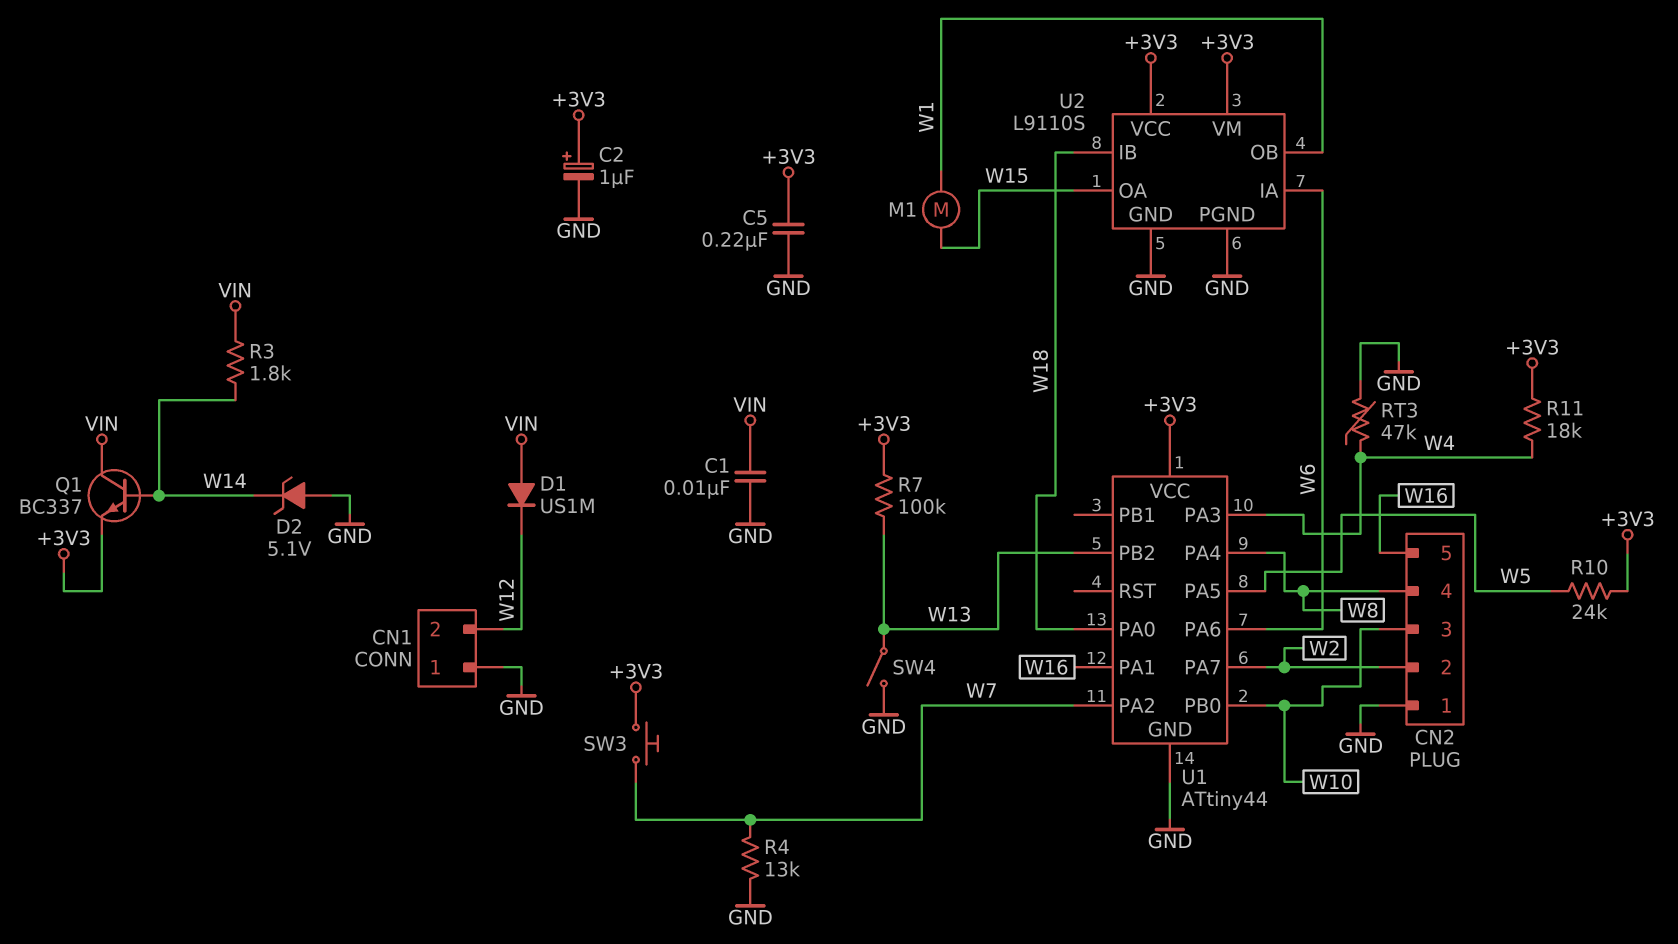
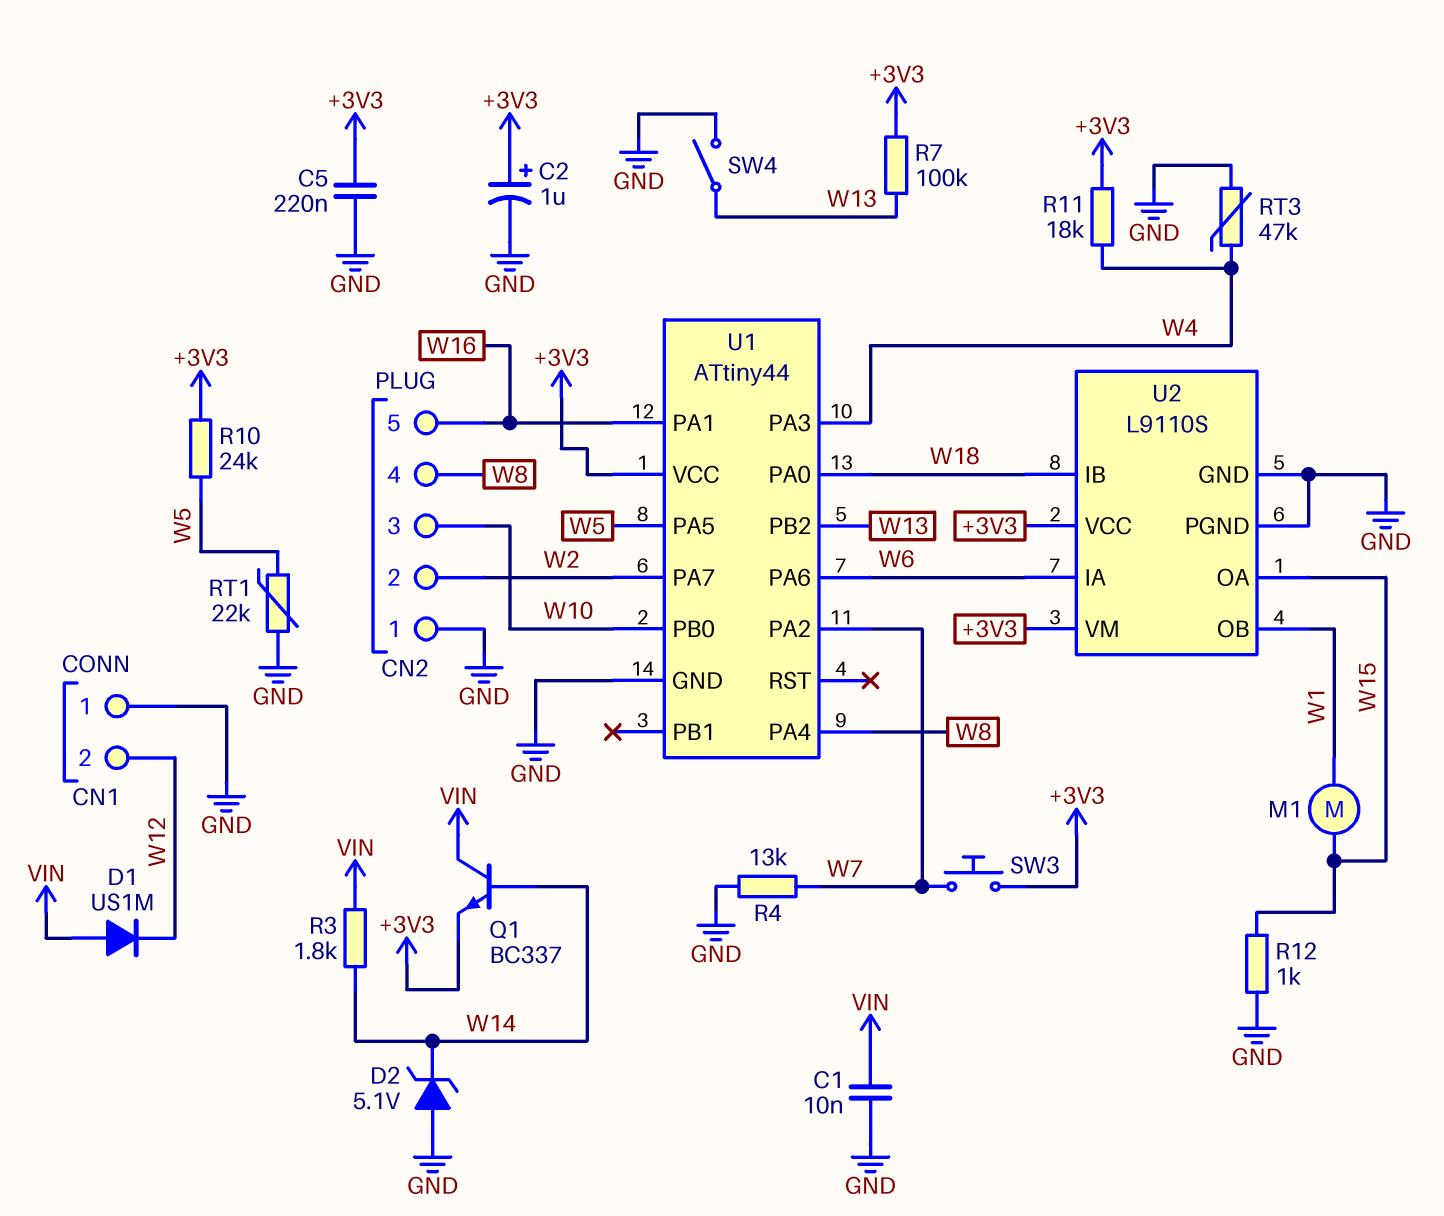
R12: none -> 1k (GND, W15)
RT1: none -> 22k (GND, W5)

